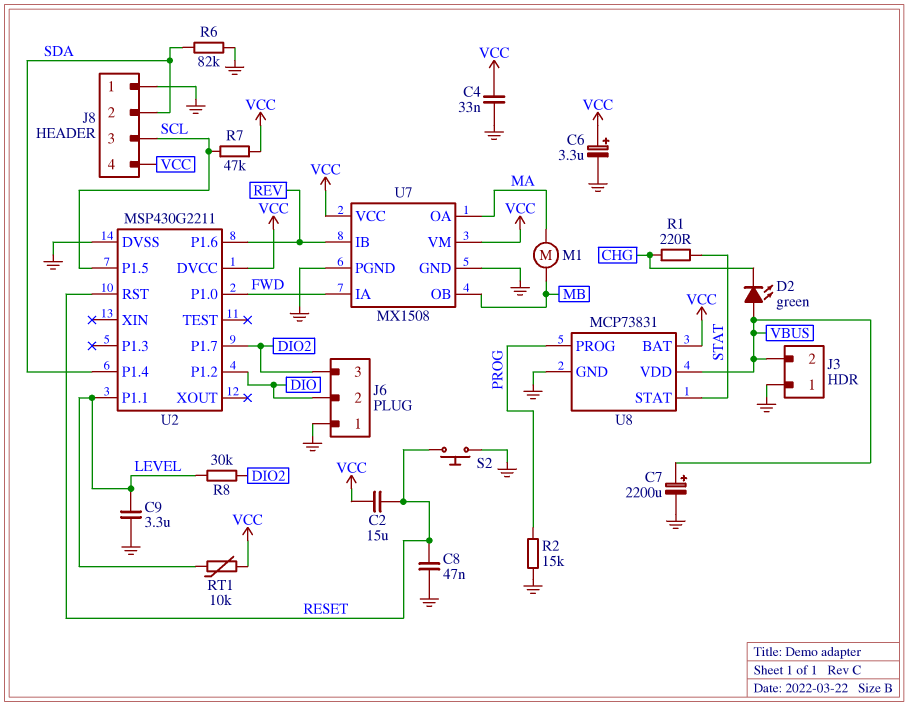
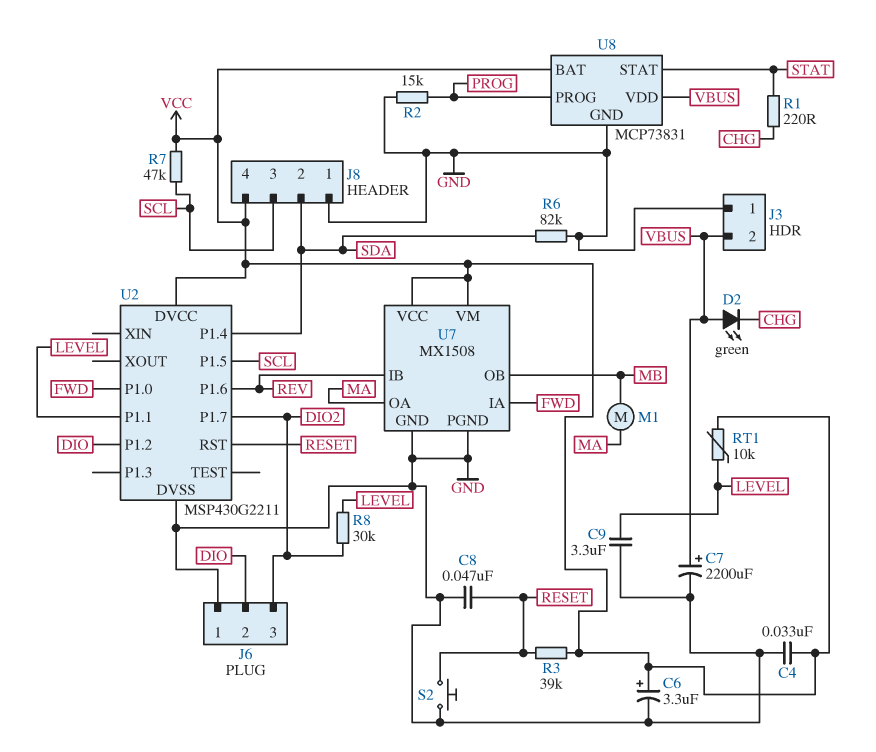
C2: 15uF (RESET, VCC) -> none
R3: none -> 39k (RESET, VCC)

